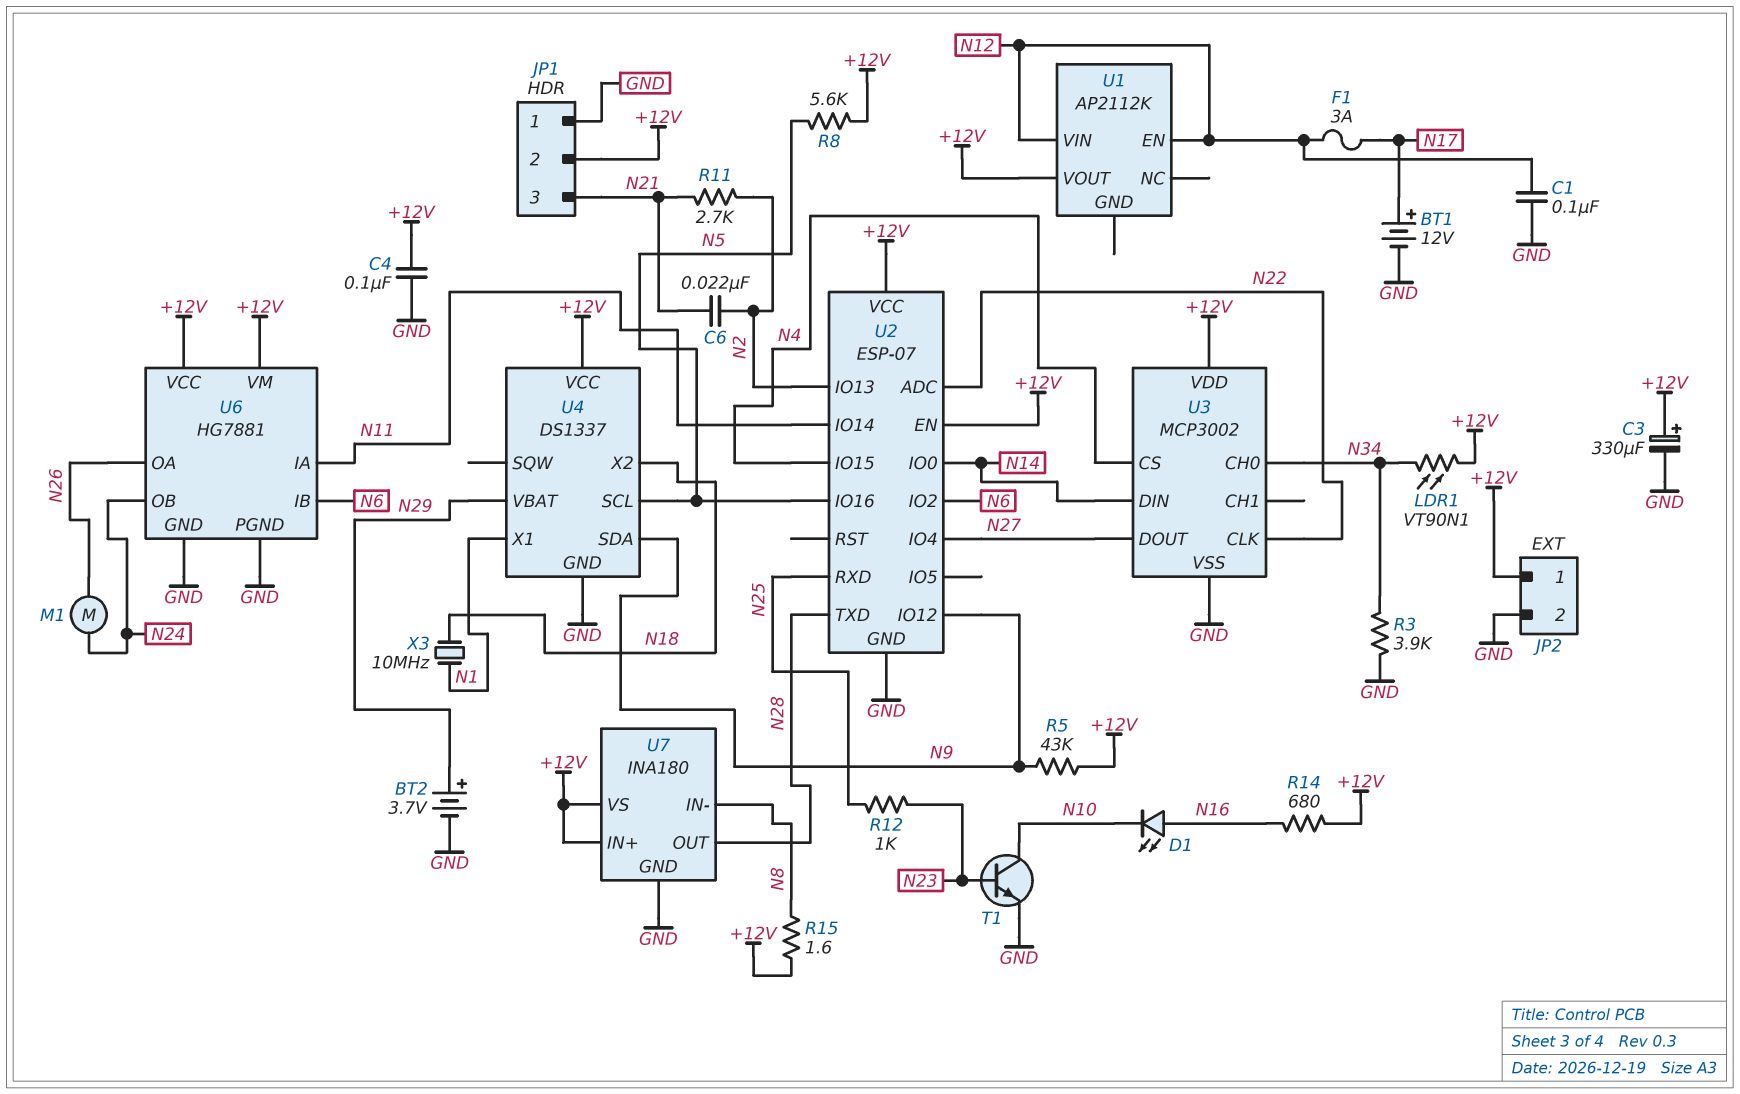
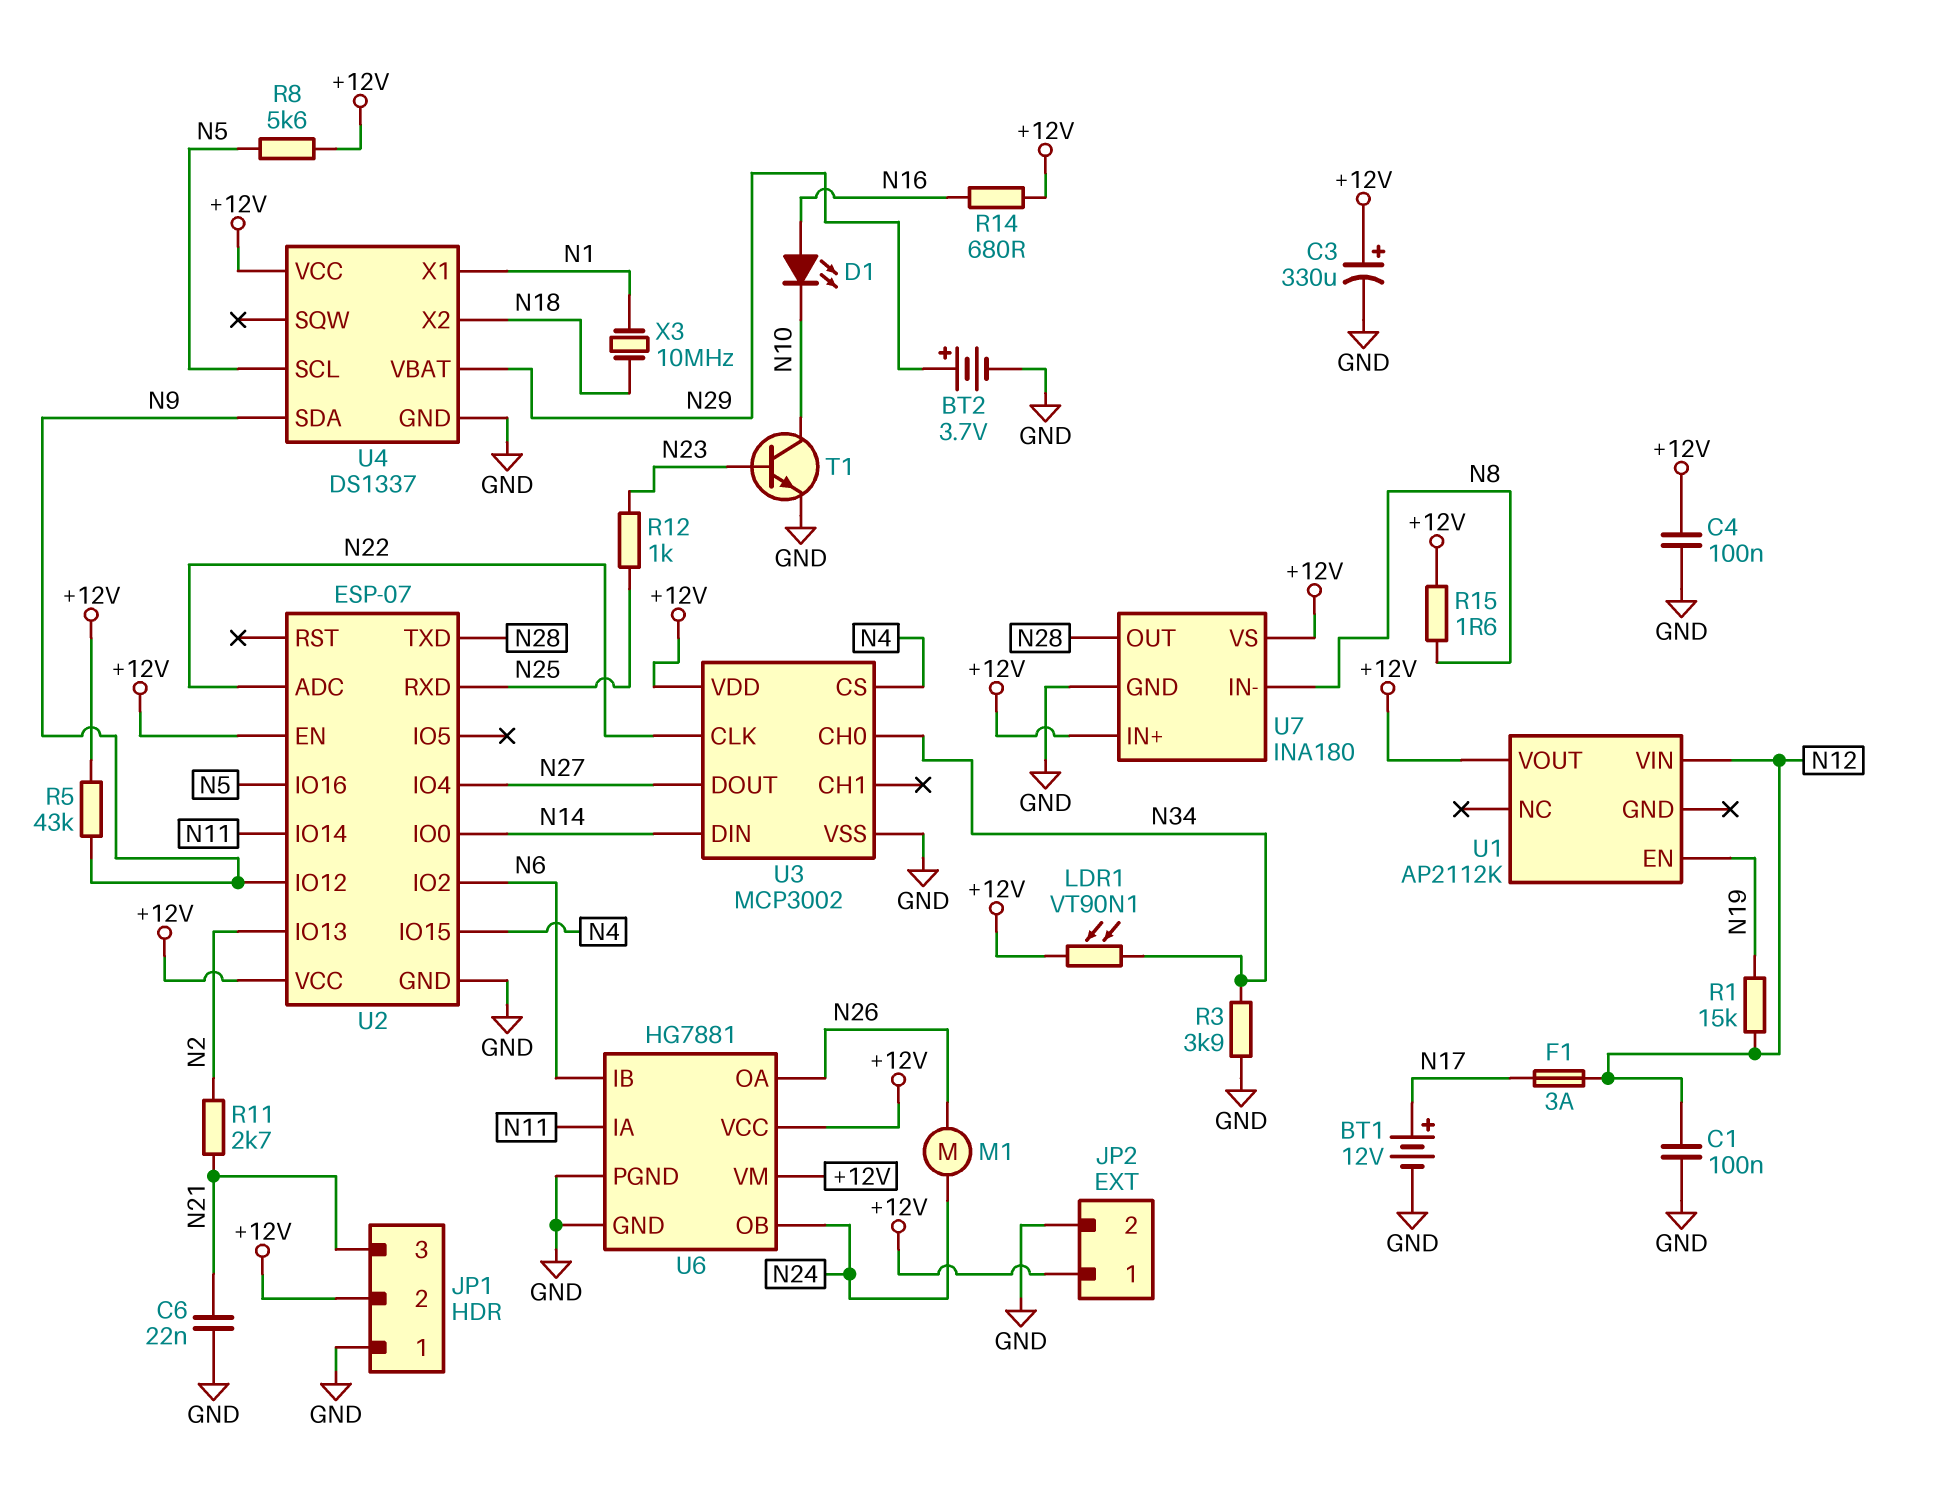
C6: 22nF (N2, N21) -> 22nF (GND, N21)
R1: none -> 15k (N12, N19)
U1 pin EN: N12 -> N19

